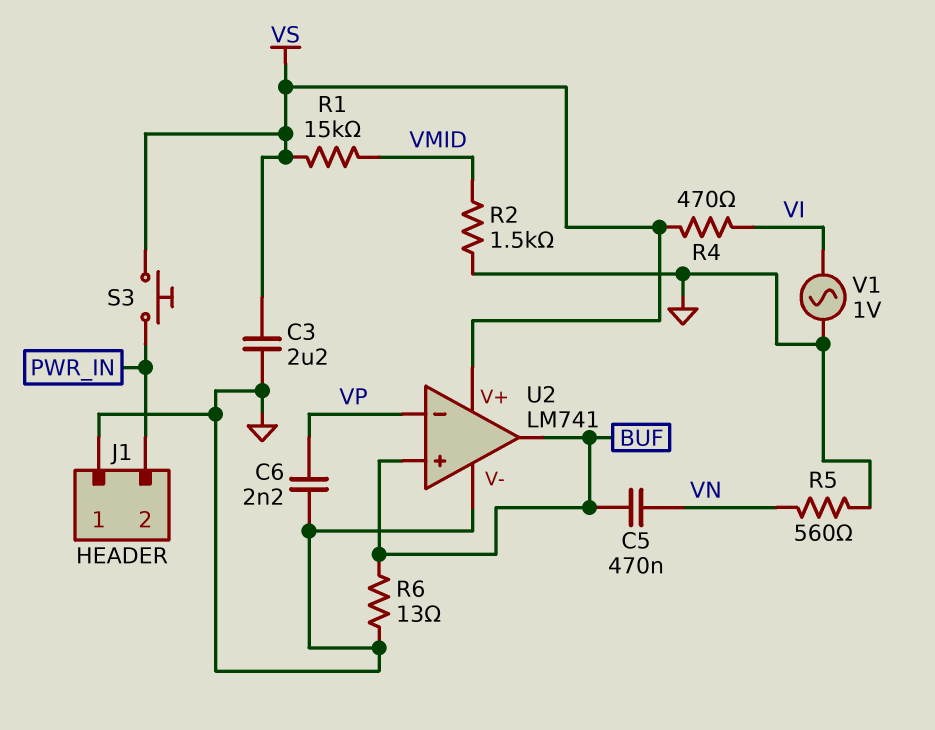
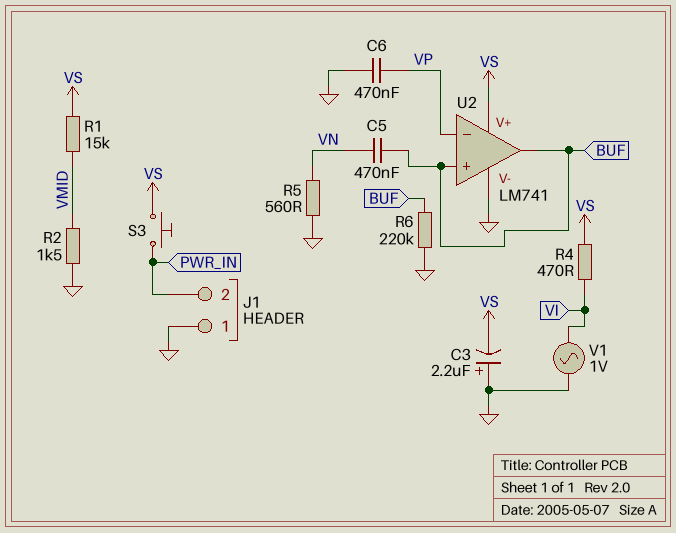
C3: 2.2uF (GND, VS) -> 2.2uF (plus GND, minus VS)
C6: 2.2nF (GND, VP) -> 470nF (GND, VP)
R6: 13 (BUF, GND) -> 220k (BUF, GND)

